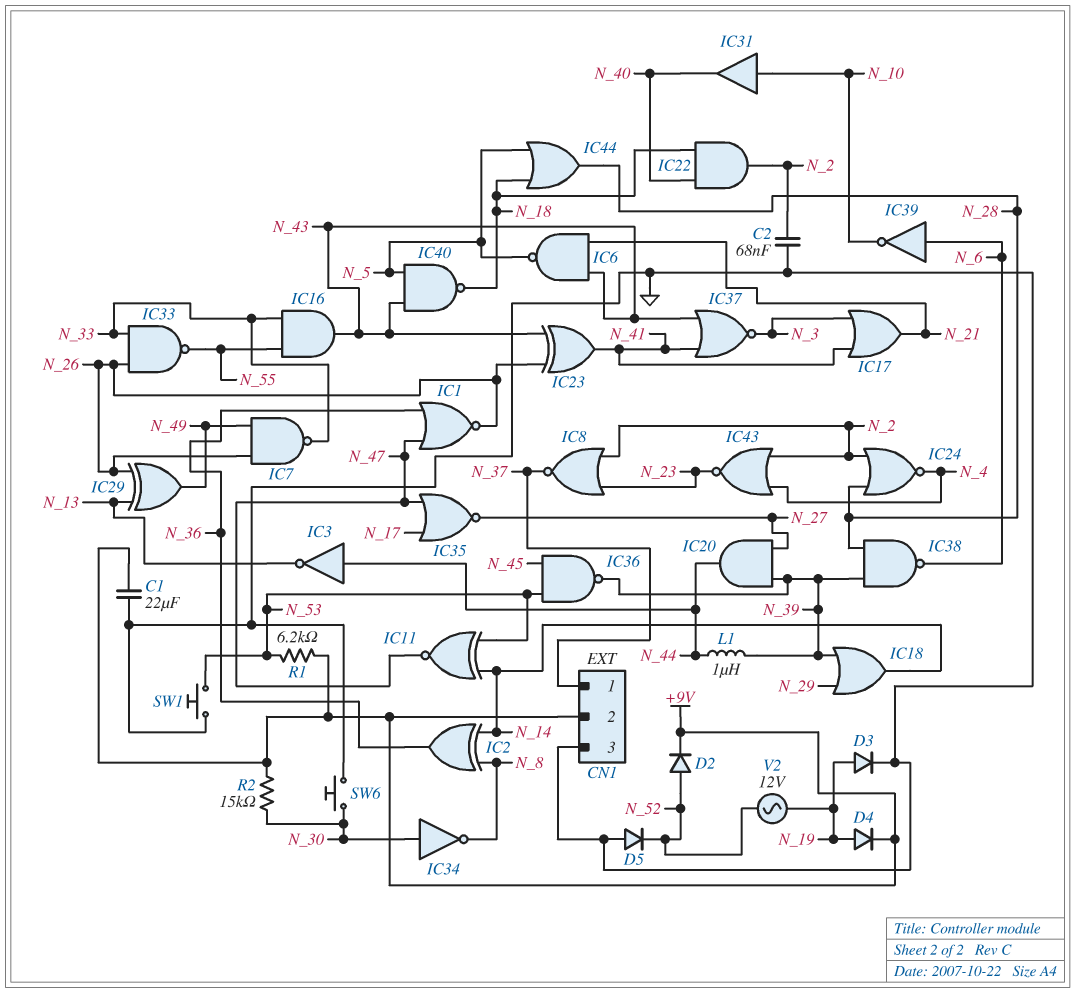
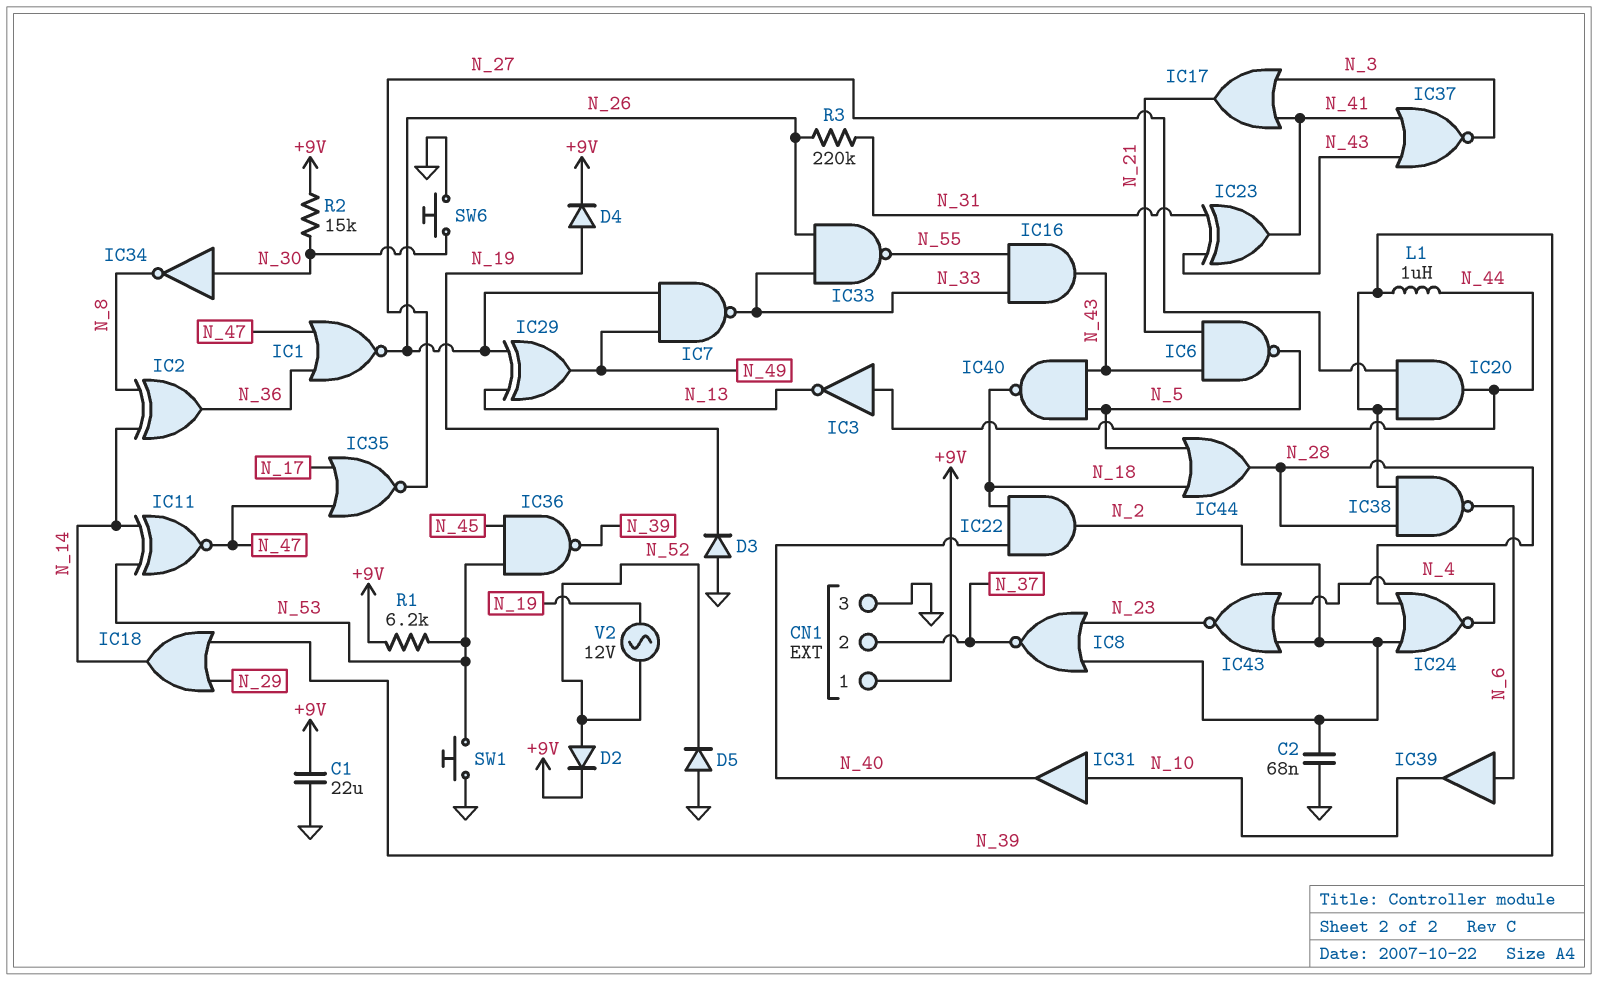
CN1 pin 1: N_37 -> +9V
CN1 pin 2: +9V -> N_37
D3: diode (A N_19, K GND) -> diode (A GND, K N_19)
IC23: XOR (in N_26, in N_43, out N_41) -> XOR (in N_31, in N_43, out N_41)
IC39: NOT (in N_6, out N_10) -> buffer (in N_6, out N_10)
R3: none -> 220k (N_26, N_31)

